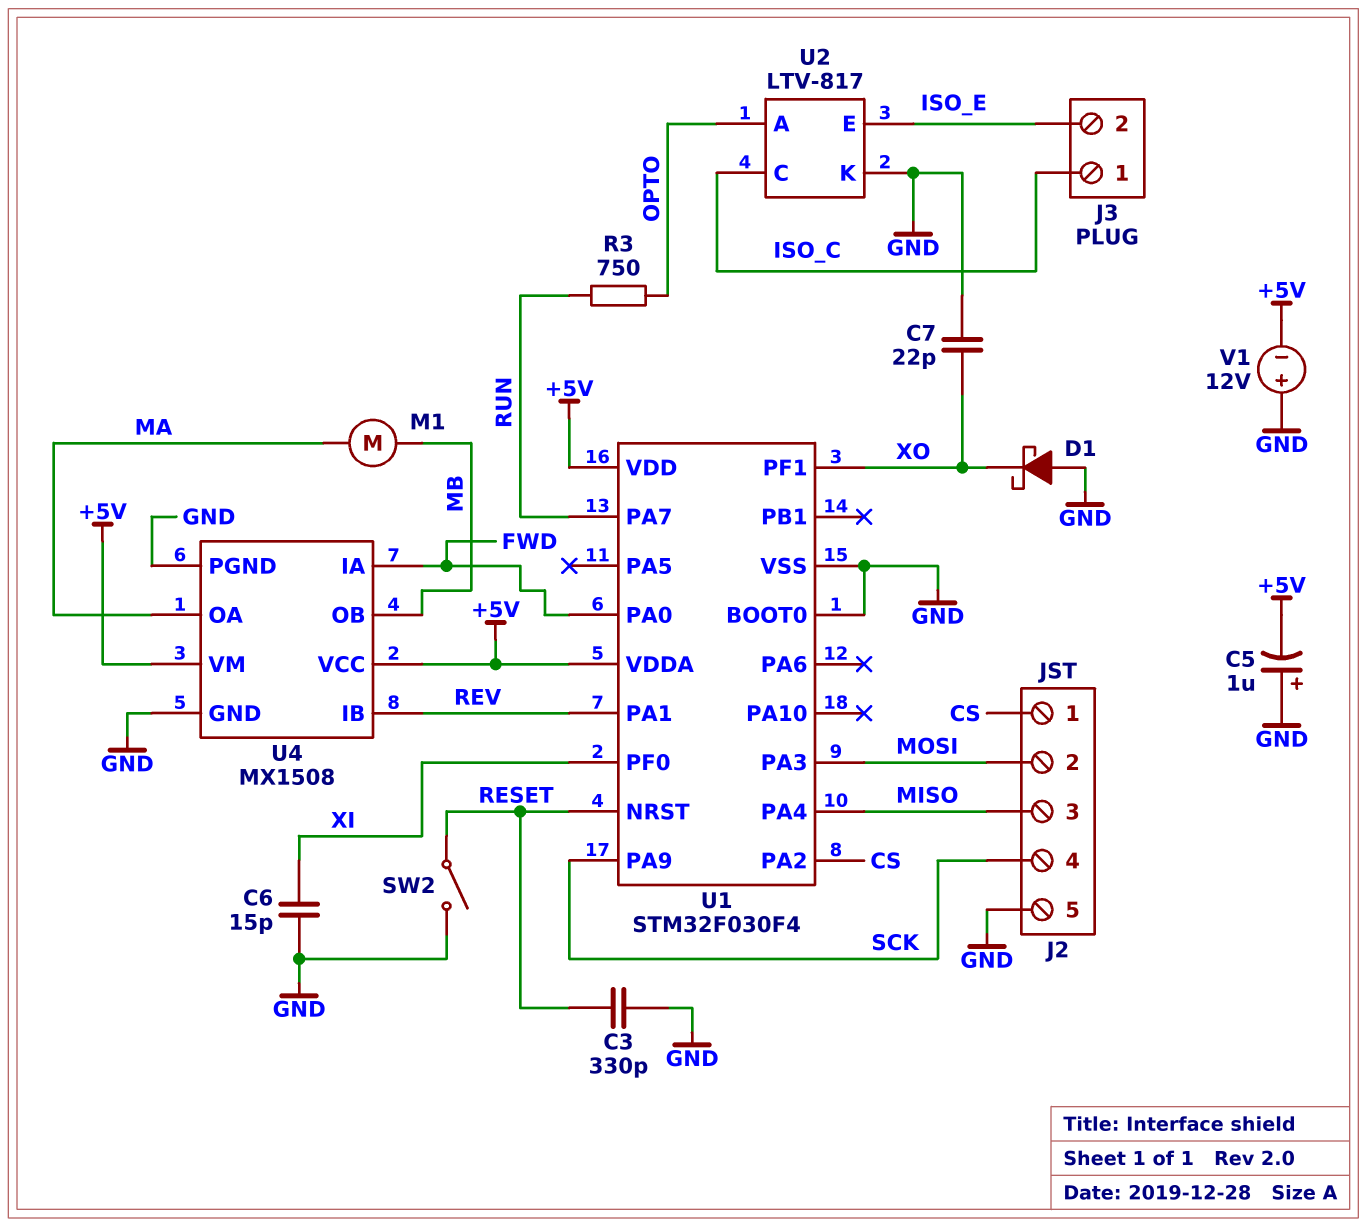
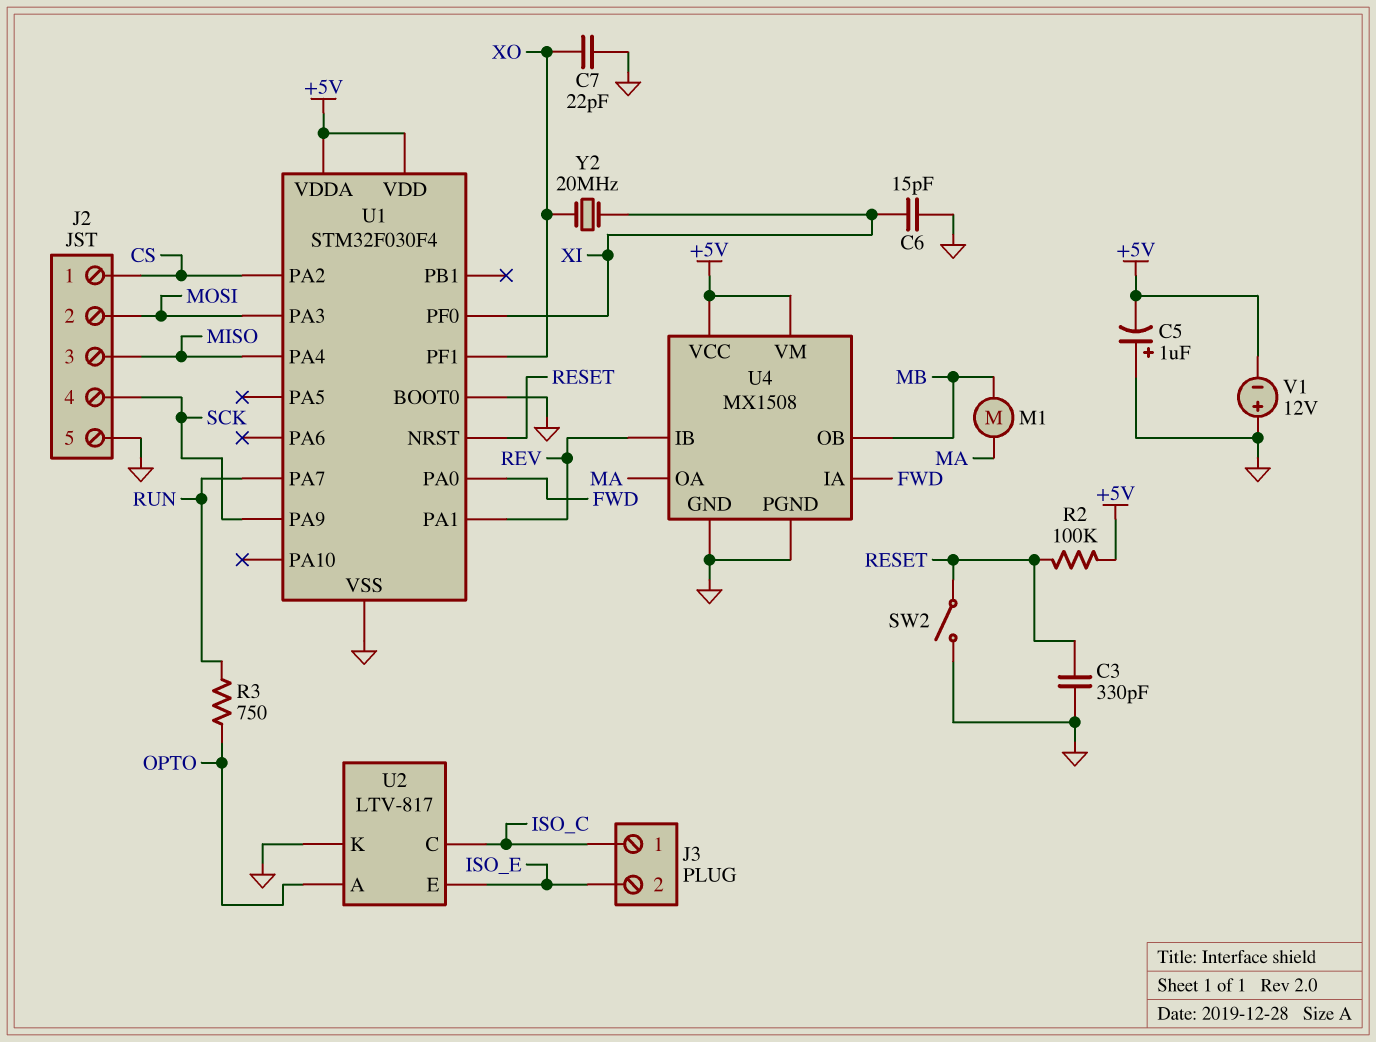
D1: schottky (A GND, K XO) -> none
R2: none -> 100k (+5V, RESET)
Y2: none -> 20MHz (XI, XO)

